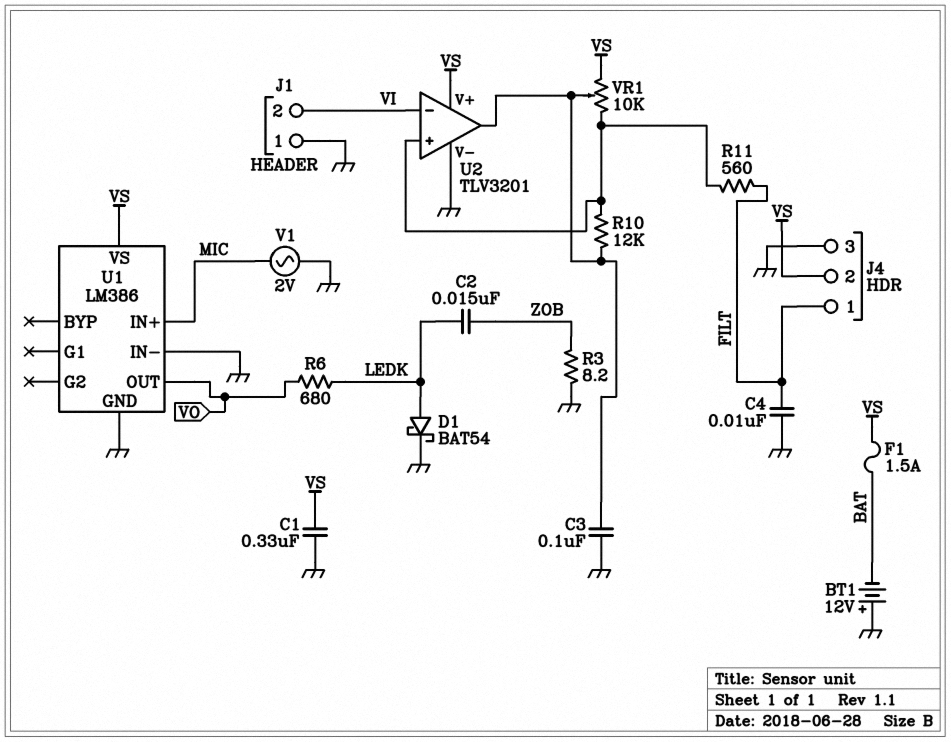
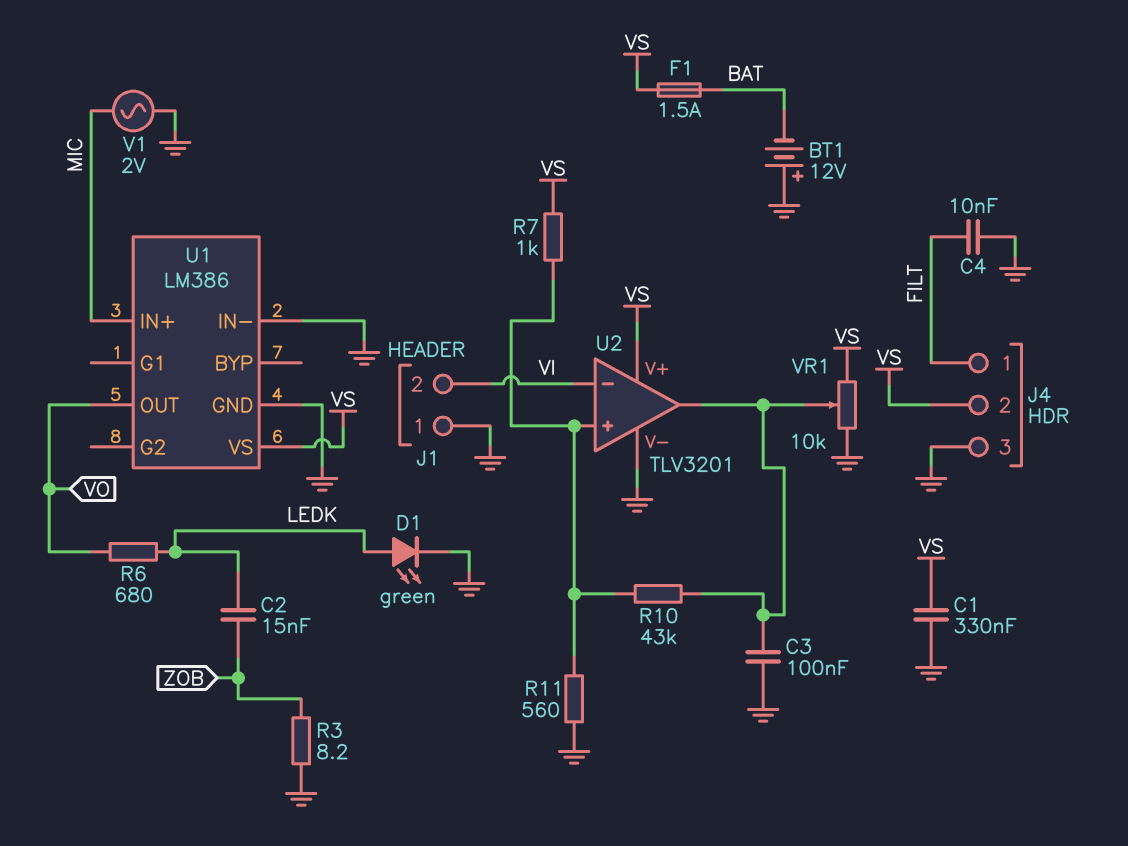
D1: schottky BAT54 (A LEDK, K GND) -> LED green (A LEDK, K GND)
R7: none -> 1k (U2/in+, VS)
R10: 12k (U2/in+, U2/out) -> 43k (U2/in+, U2/out)
R11: 560 (FILT, U2/in+) -> 560 (GND, U2/in+)
VR1: 10k (U2/in+, VS, wiper U2/out) -> 10k (GND, VS, wiper U2/out)

